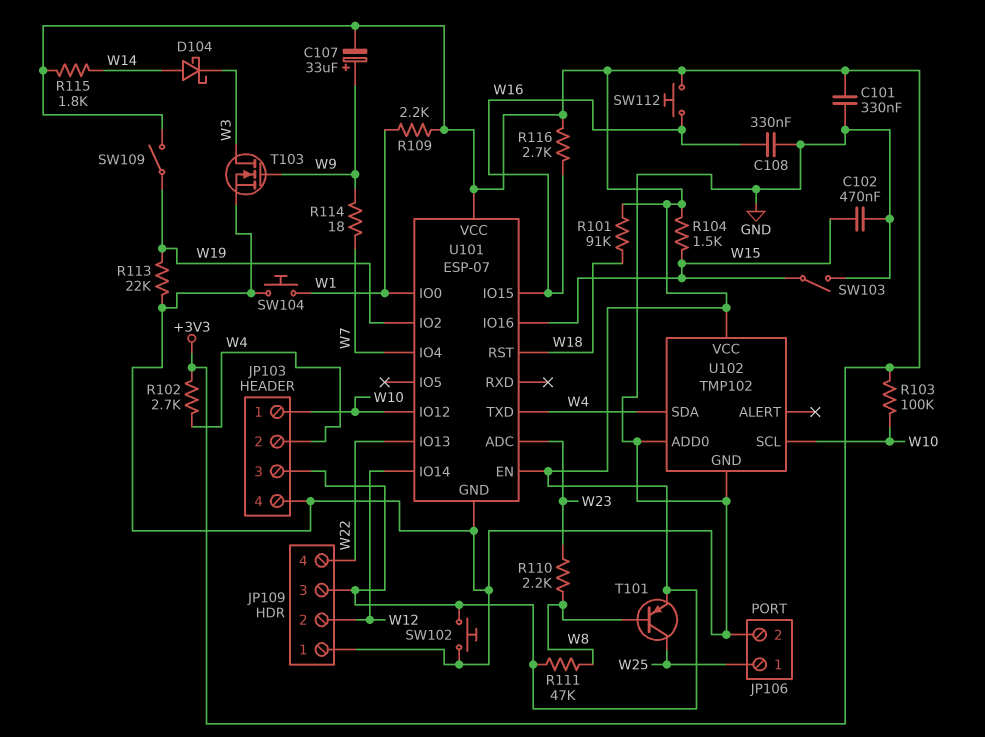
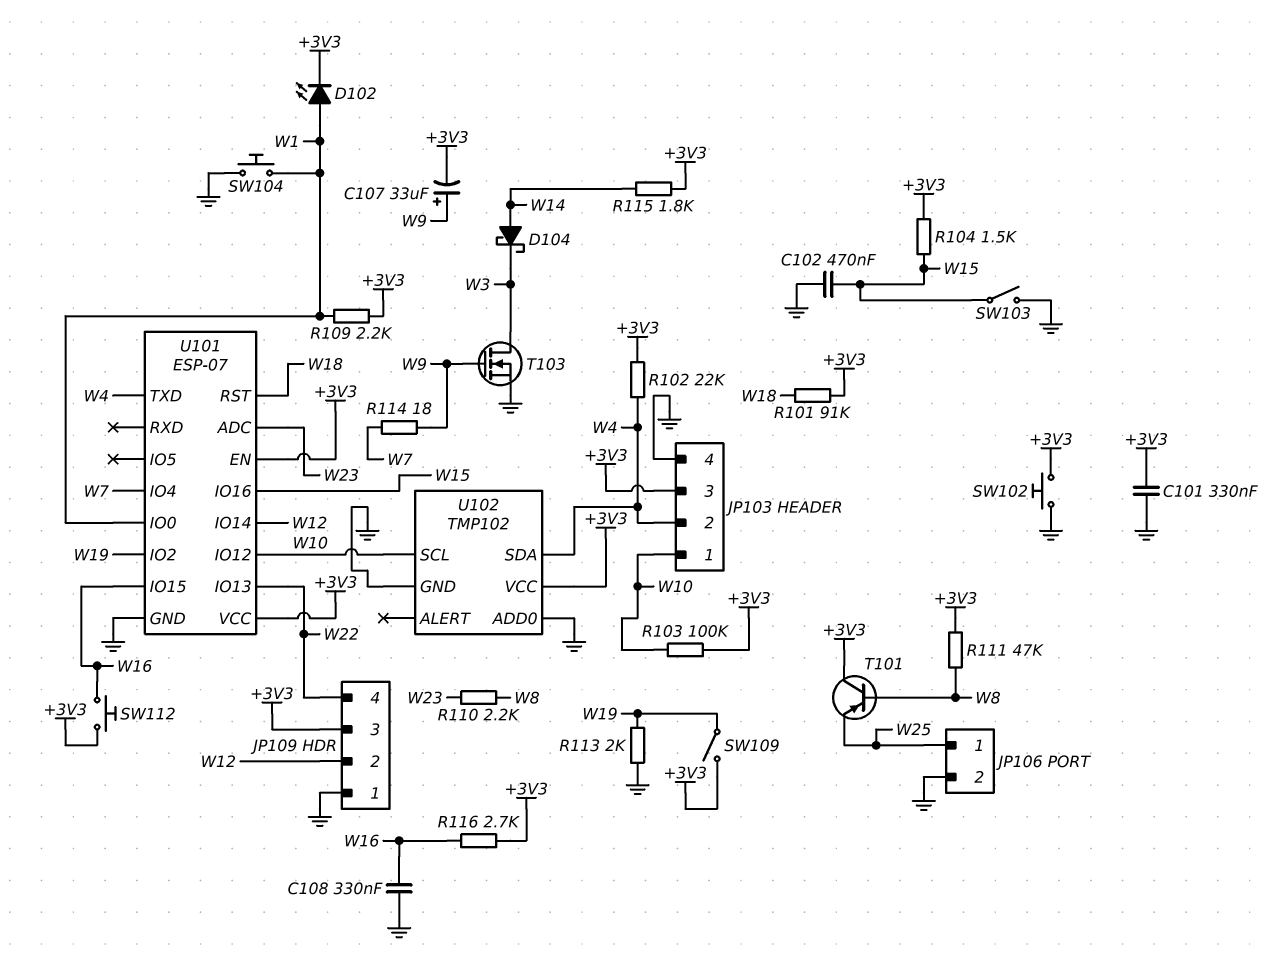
D102: none -> LED (A W1, K +3V3)
R102: 2.7k (+3V3, W4) -> 22k (+3V3, W4)
R113: 22k (GND, W19) -> 2k (GND, W19)
T101: PNP (B W8, C W25, E +3V3) -> PNP (B W8, C +3V3, E W25)

